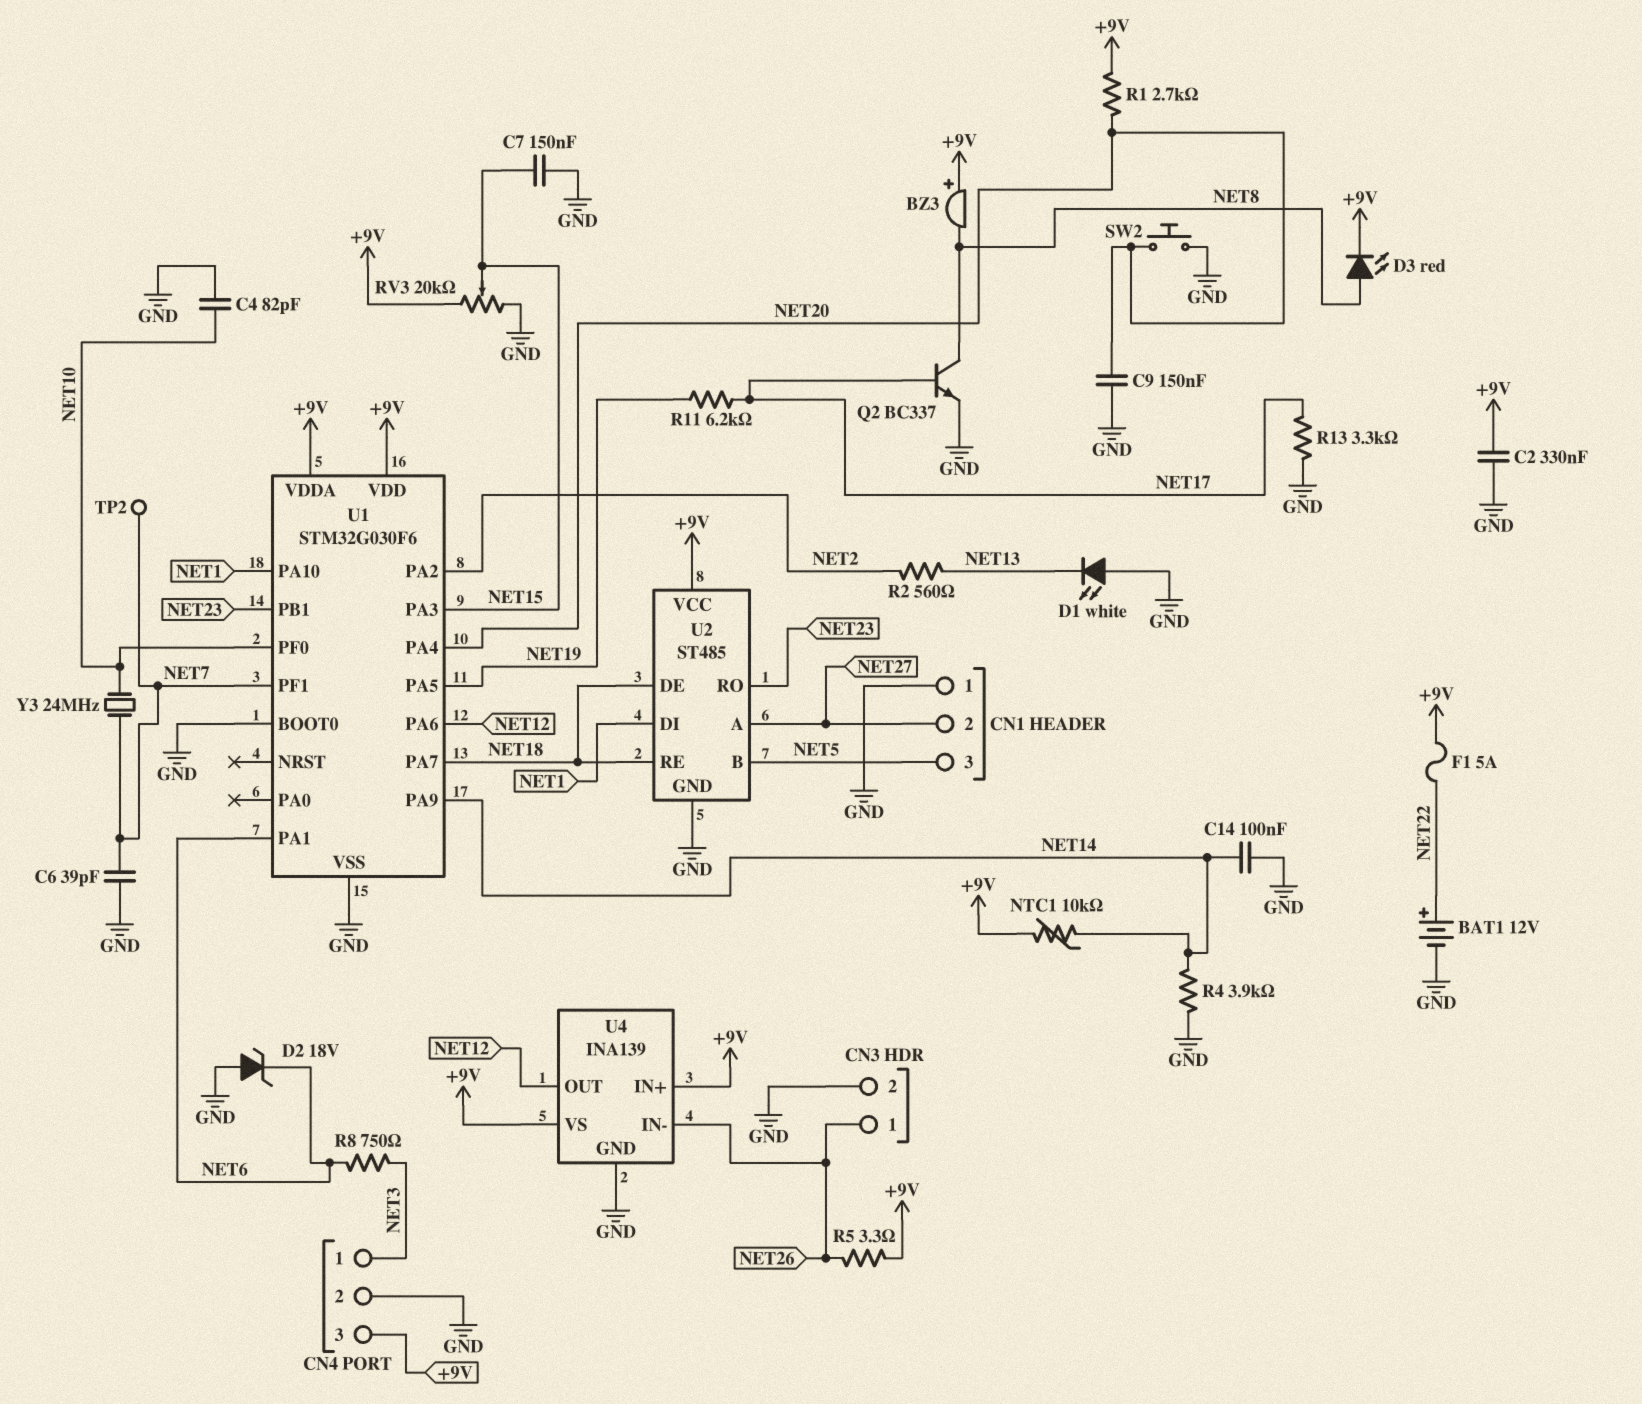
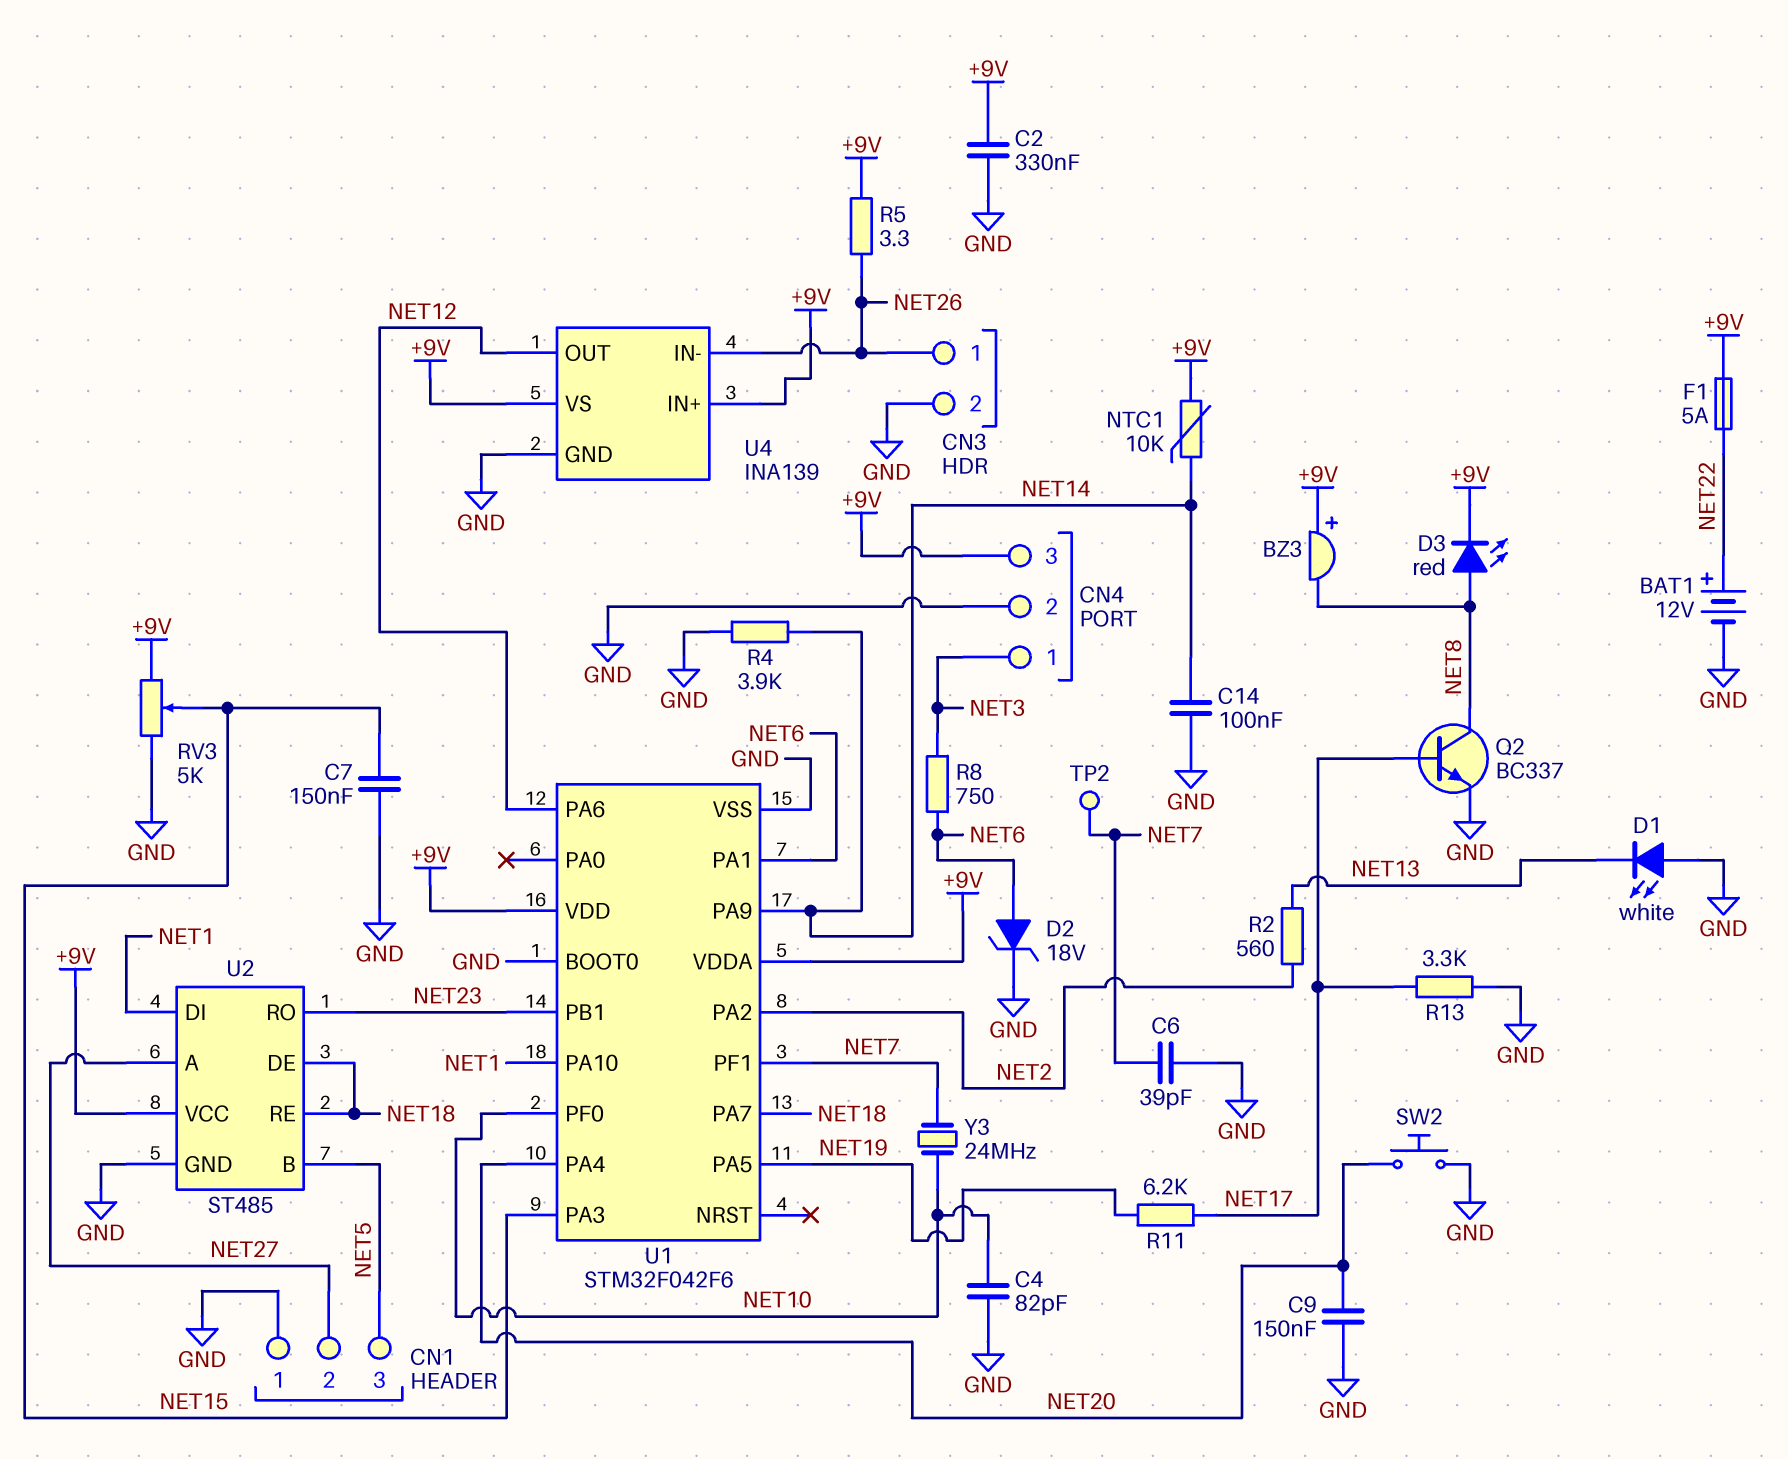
D2: zener 18V (A GND, K NET6) -> zener 18V (A NET6, K GND)
R1: 2.7k (+9V, NET20) -> none
RV3: 20k (+9V, GND, wiper NET15) -> 5k (+9V, GND, wiper NET15)
U1: STM32G030F6 -> STM32F042F6

